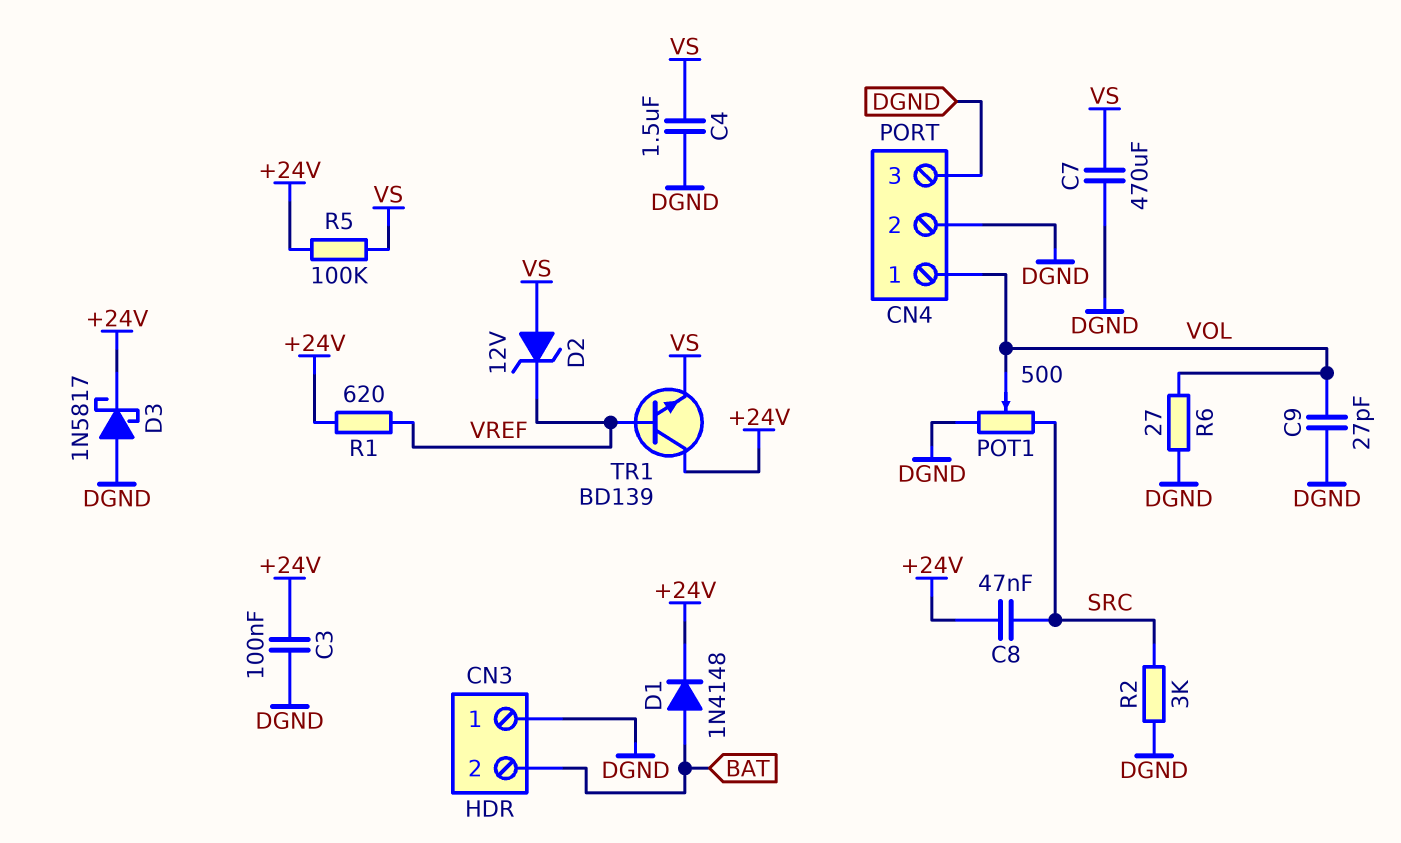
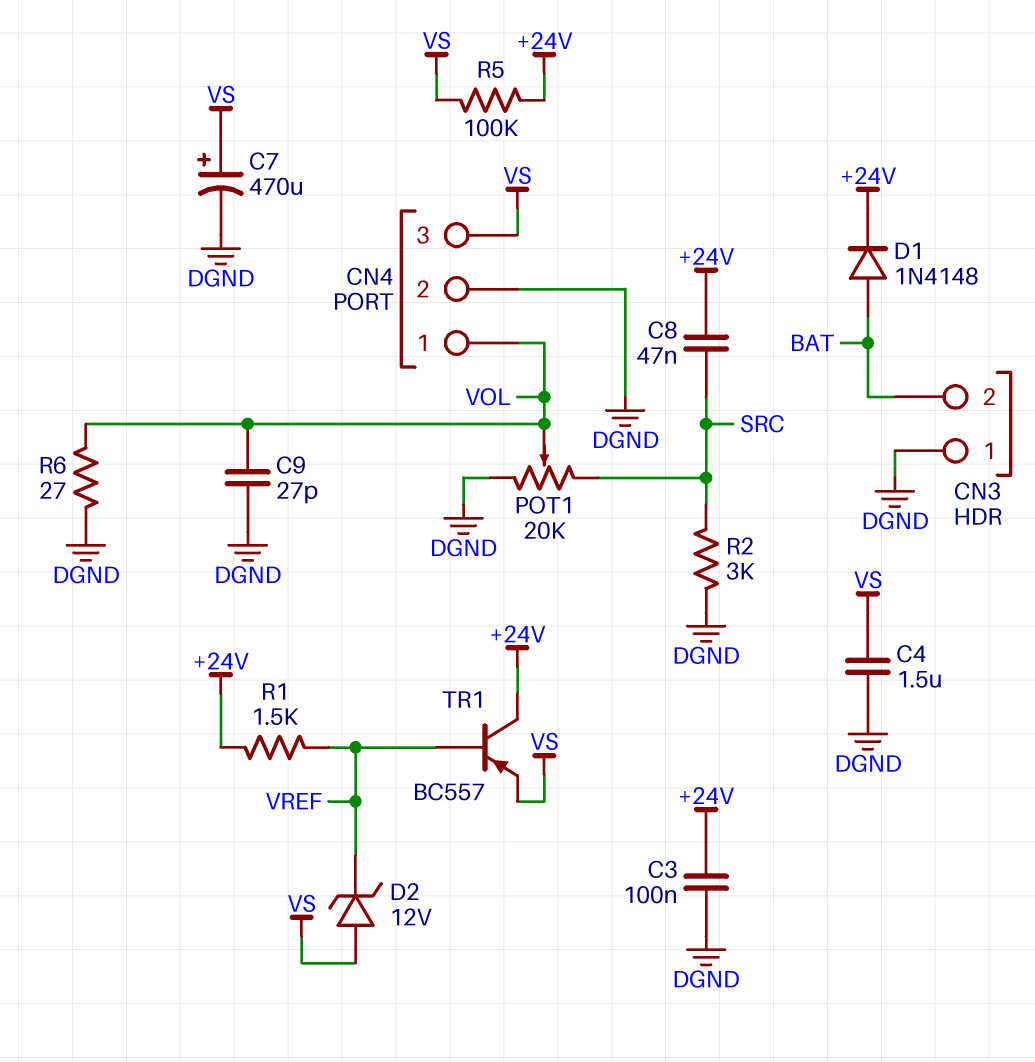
C7: 470uF (DGND, VS) -> 470uF (plus VS, minus DGND)
CN4 pin 3: DGND -> VS
D3: schottky 1N5817 (A DGND, K +24V) -> none
POT1: 500 (DGND, SRC, wiper VOL) -> 20k (DGND, SRC, wiper VOL)
R1: 620 (+24V, VREF) -> 1.5k (+24V, VREF)
TR1: NPN BD139 (B VREF, C +24V, E VS) -> PNP BC557 (B VREF, C +24V, E VS)

